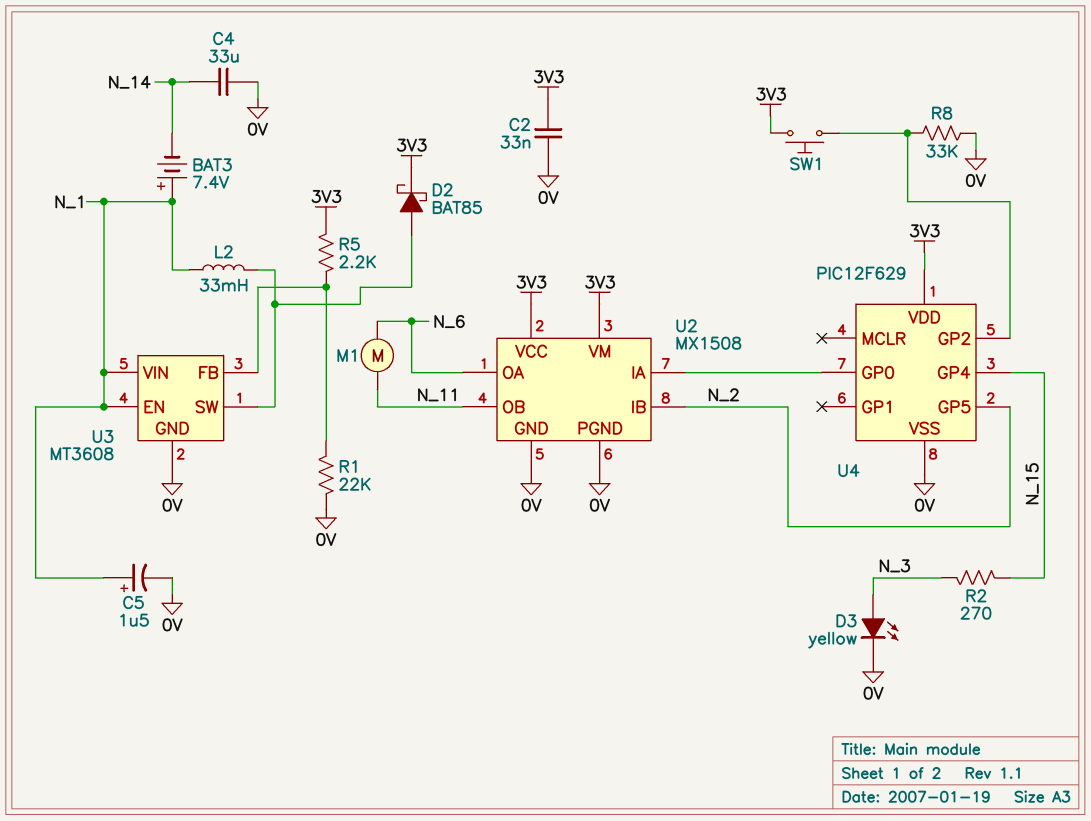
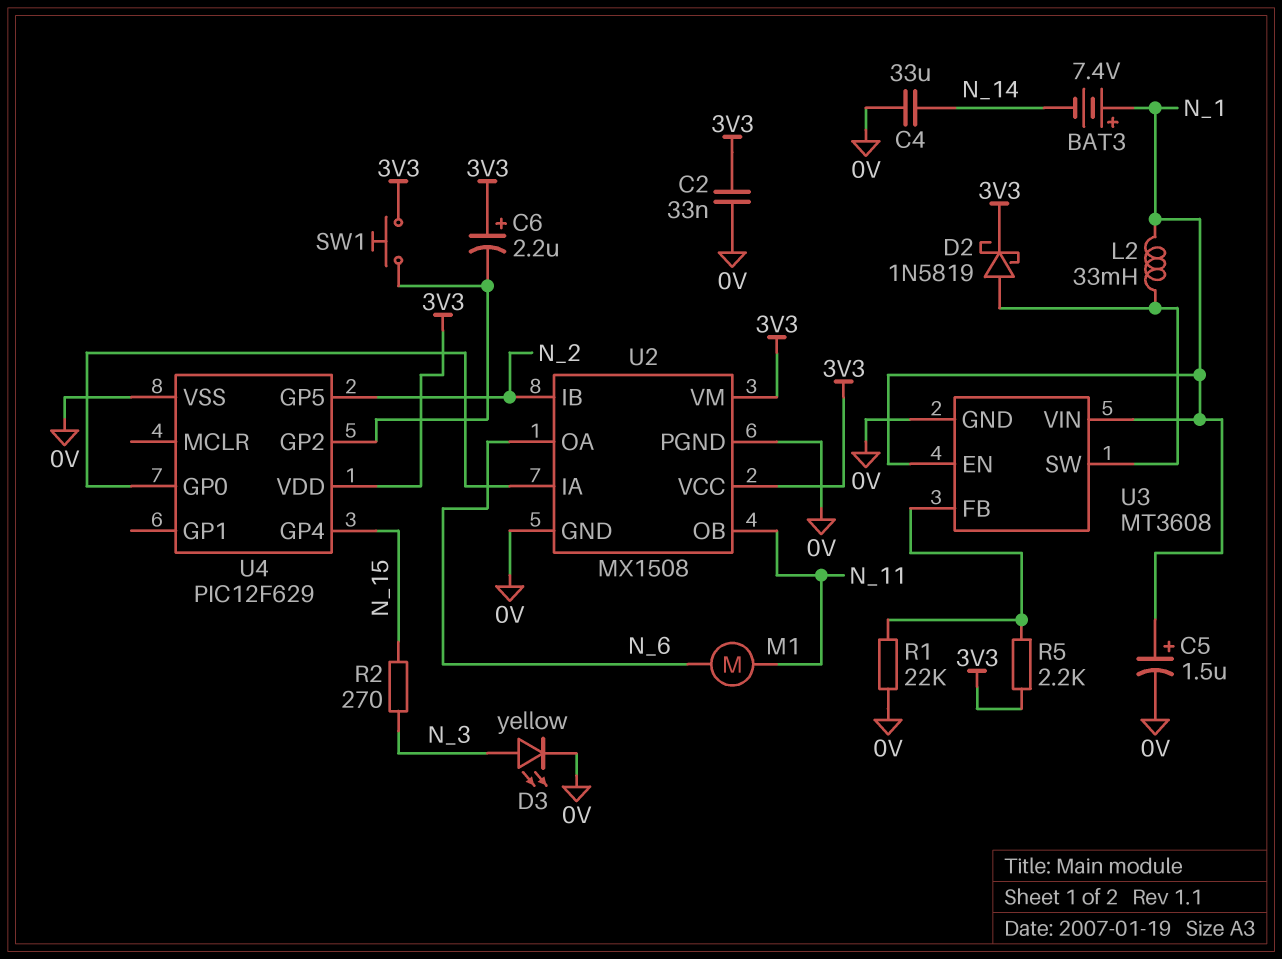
C6: none -> 2.2uF (plus 3V3, minus U4/GP2)
D2: schottky BAT85 (A U3/SW, K 3V3) -> schottky 1N5819 (A U3/SW, K 3V3)
R8: 33k (0V, U4/GP2) -> none

